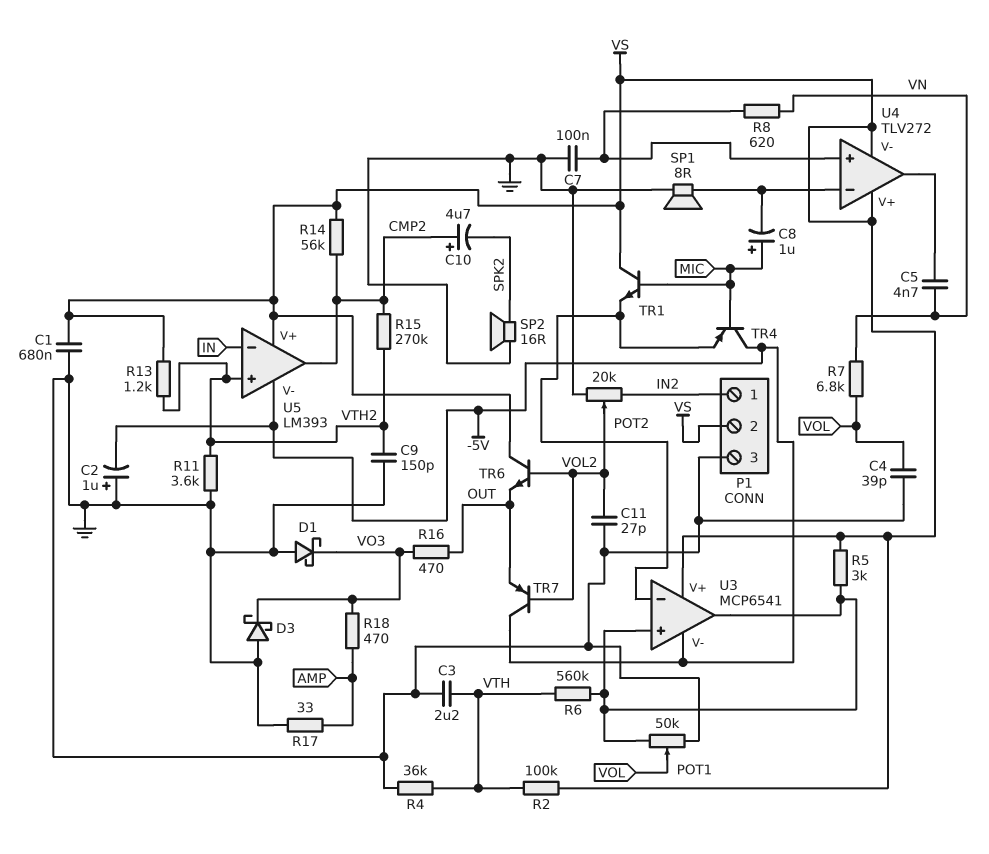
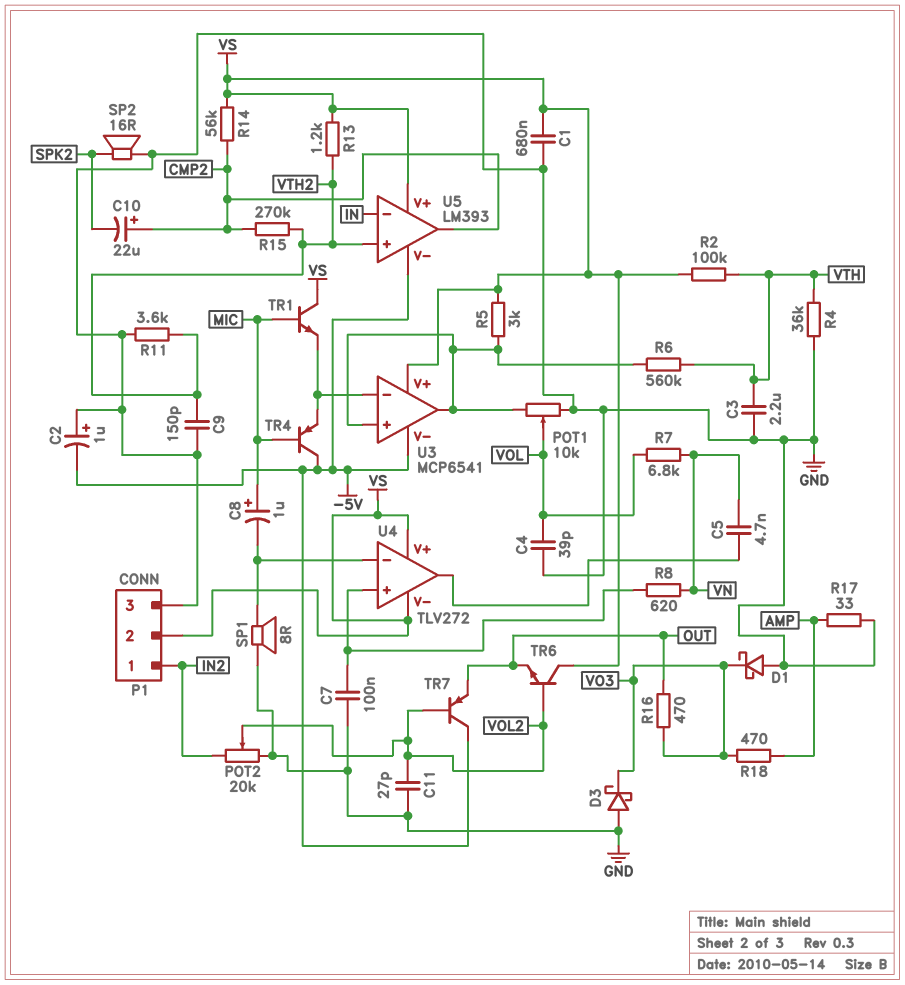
C10: 4.7uF (plus CMP2, minus SPK2) -> 22uF (plus CMP2, minus SPK2)
POT1: 50k (GND, U3/in+, wiper VOL) -> 10k (GND, U3/in+, wiper VOL)

